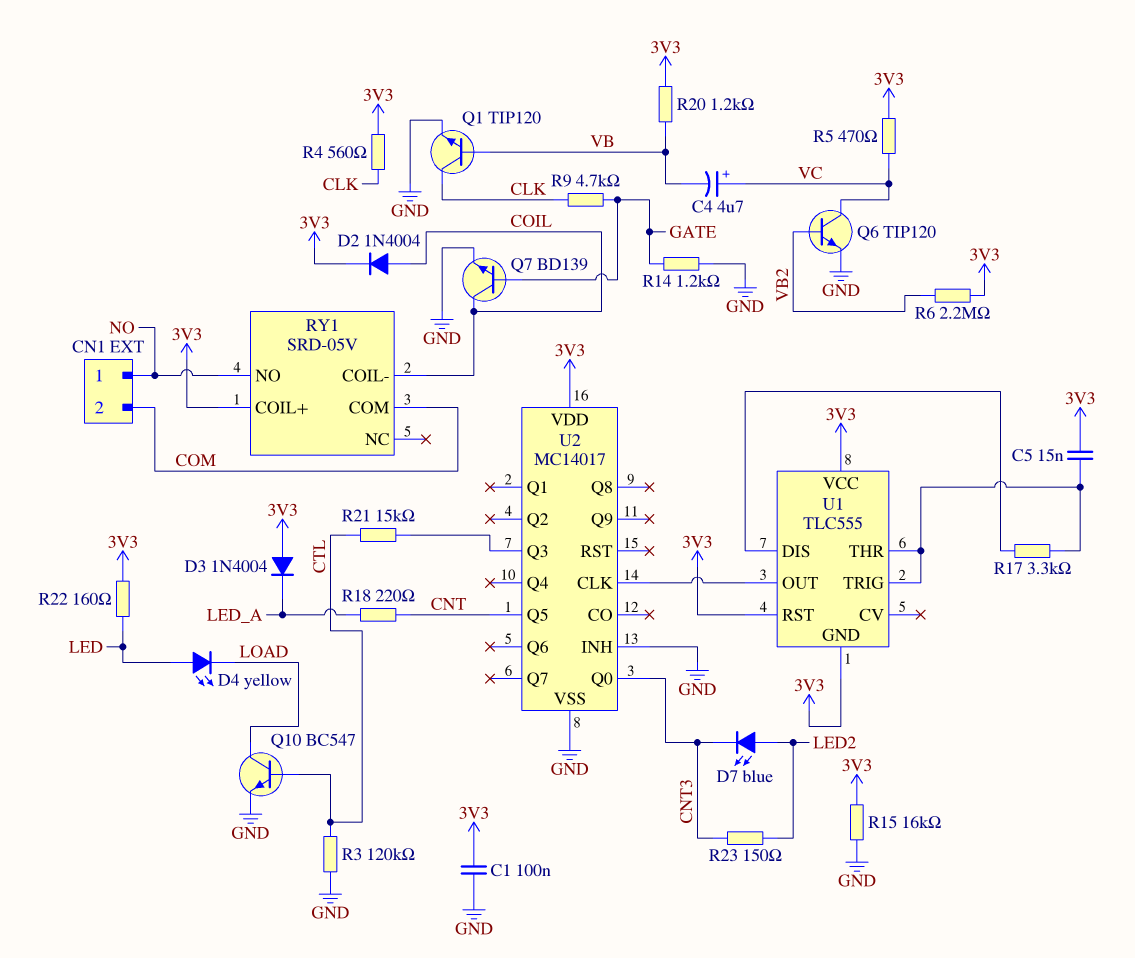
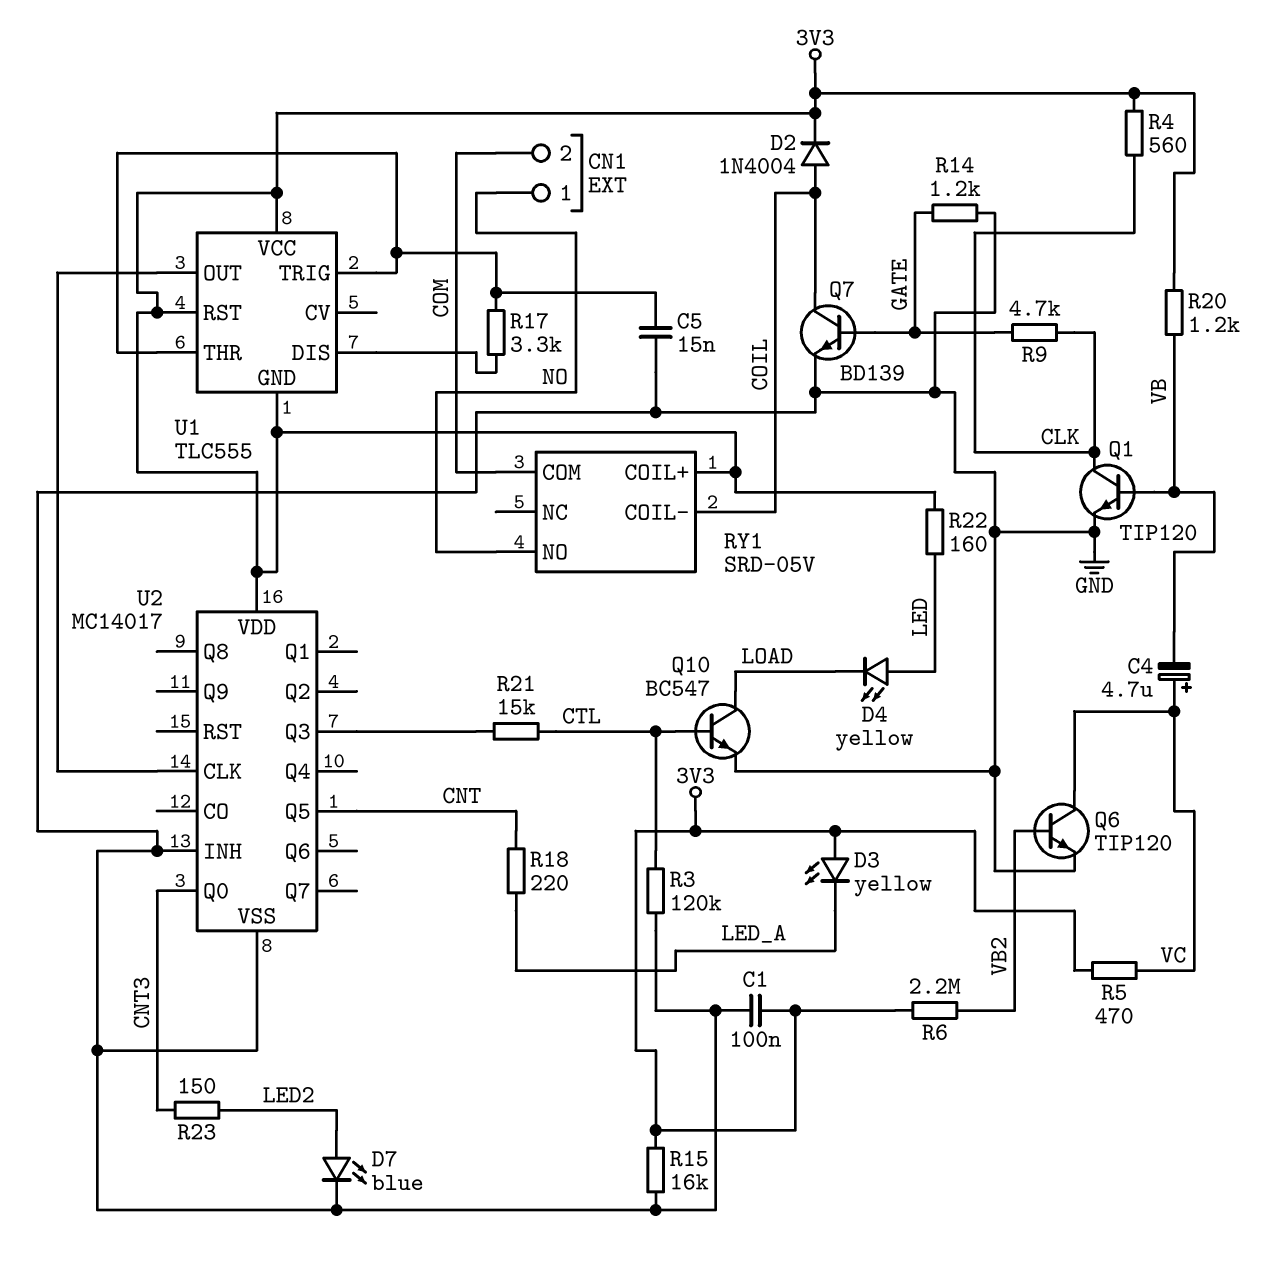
C5: 15nF (3V3, U1/THR) -> 15nF (GND, U1/THR)
D3: diode 1N4004 (A 3V3, K LED_A) -> LED yellow (A 3V3, K LED_A)
D7: LED blue (A LED2, K CNT3) -> LED blue (A LED2, K GND)

